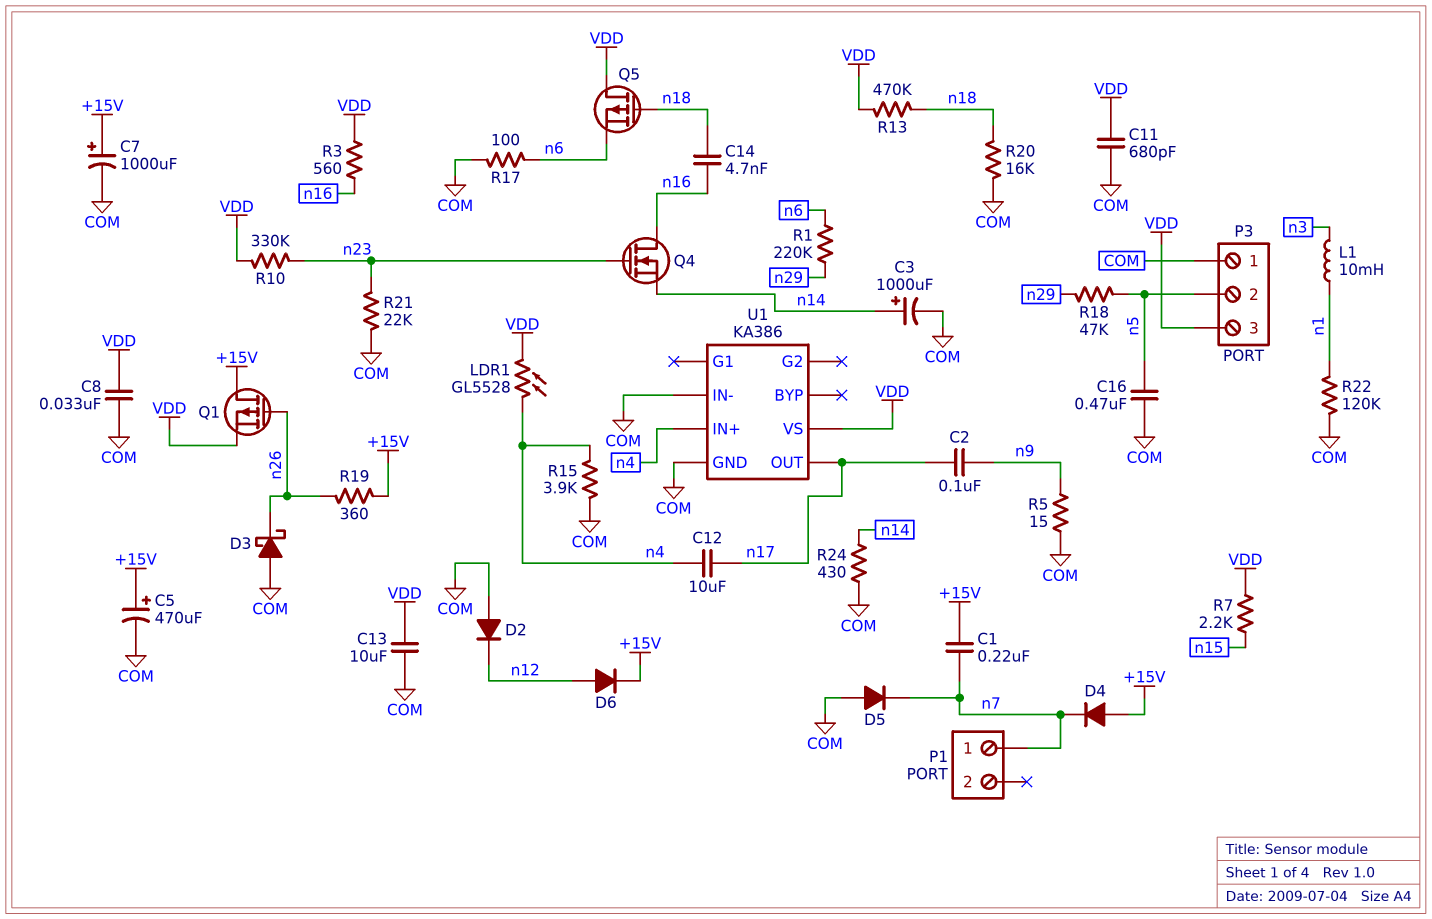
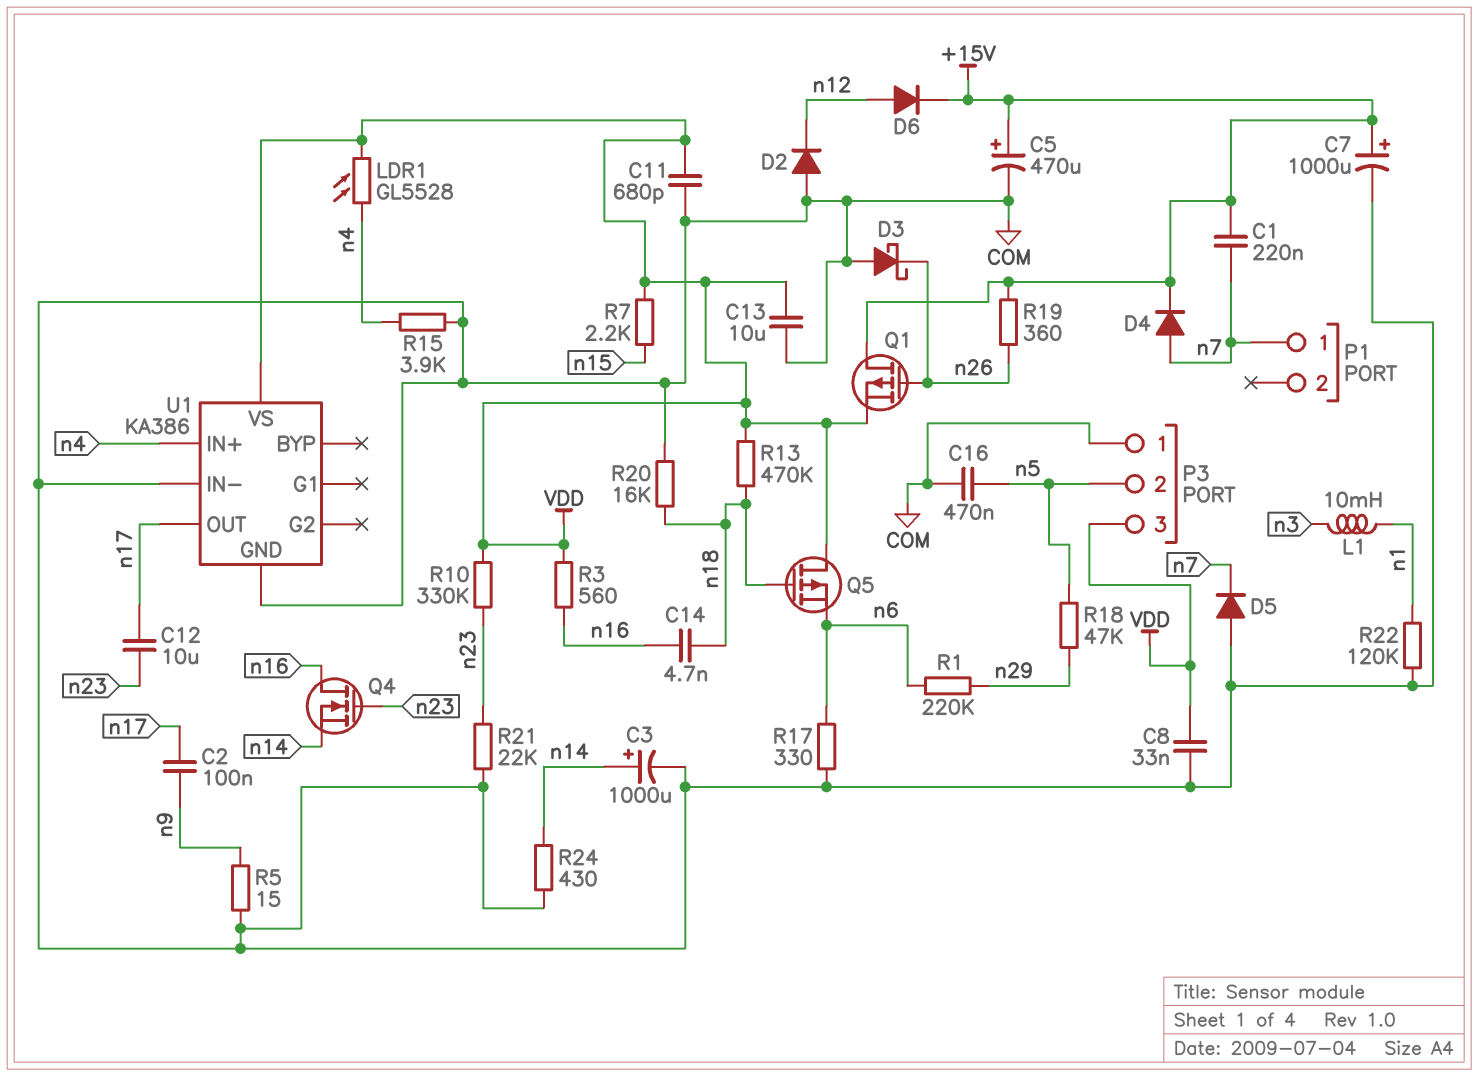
C12: 10uF (n4, n17) -> 10uF (n17, n23)
D4: diode (A +15V, K n7) -> diode (A n7, K +15V)
R17: 100 (COM, n6) -> 330 (COM, n6)

